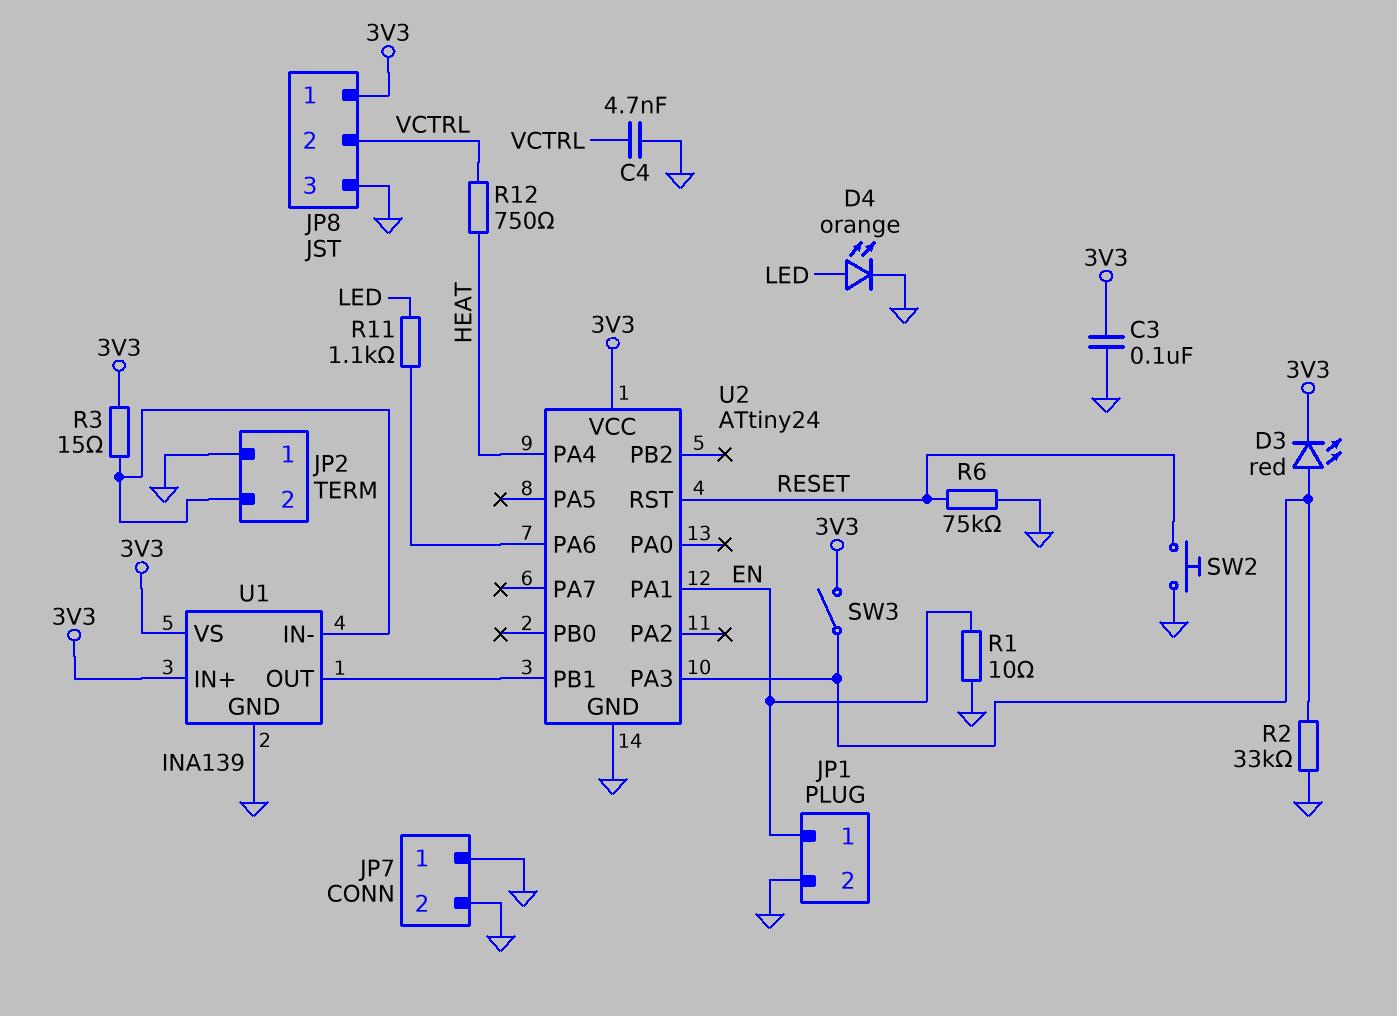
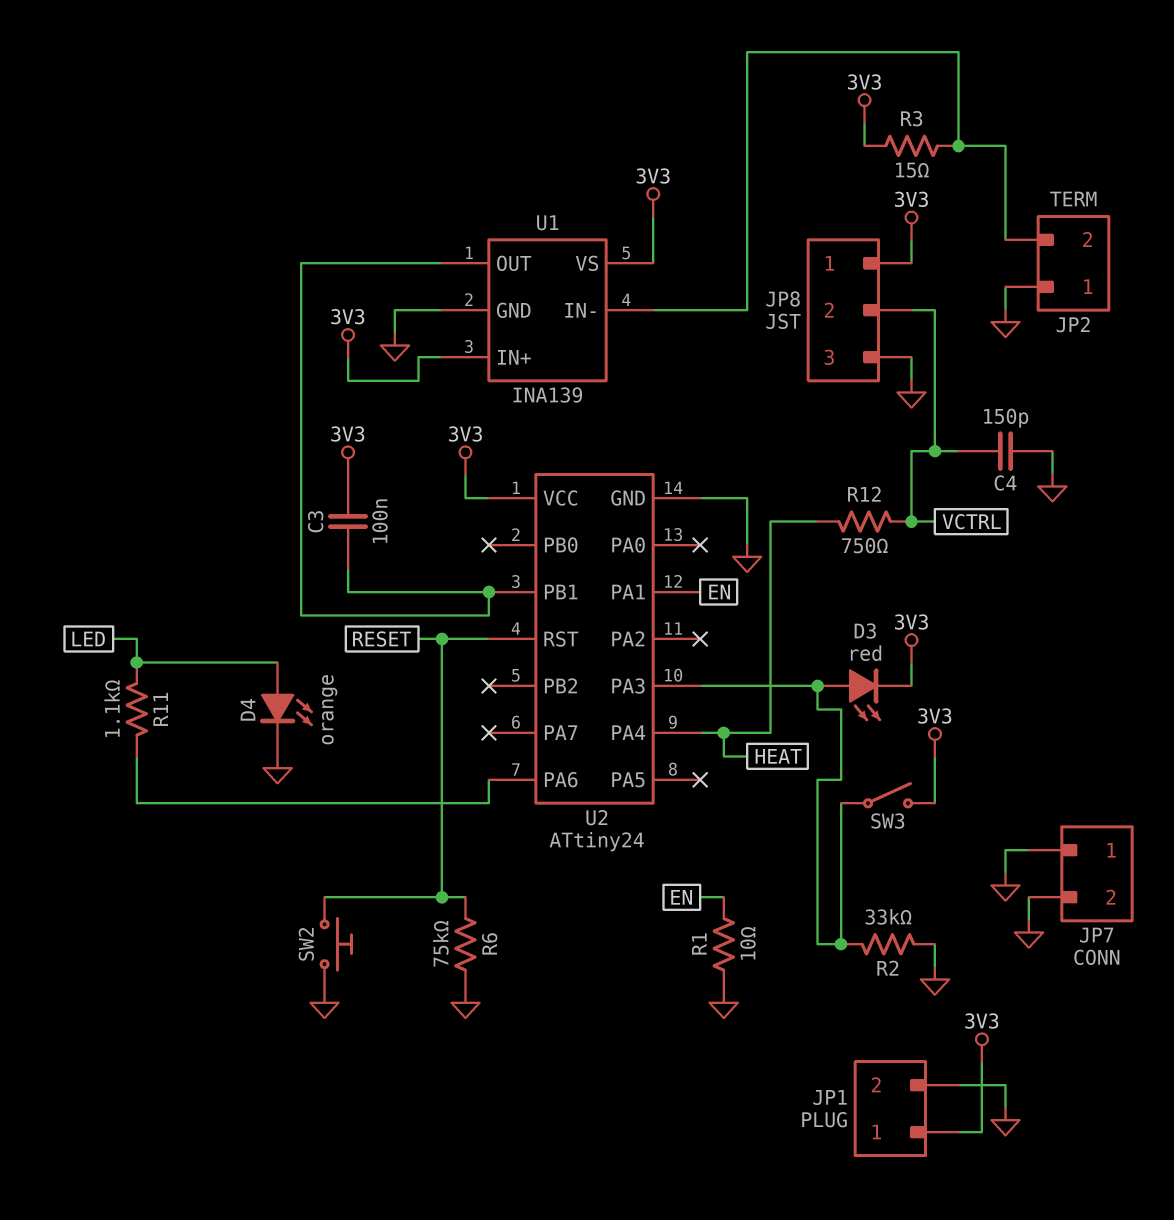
C3: 100nF (3V3, GND) -> 100nF (3V3, U1/OUT)
C4: 4.7nF (GND, VCTRL) -> 150pF (GND, VCTRL)
JP1 pin 1: EN -> 3V3

